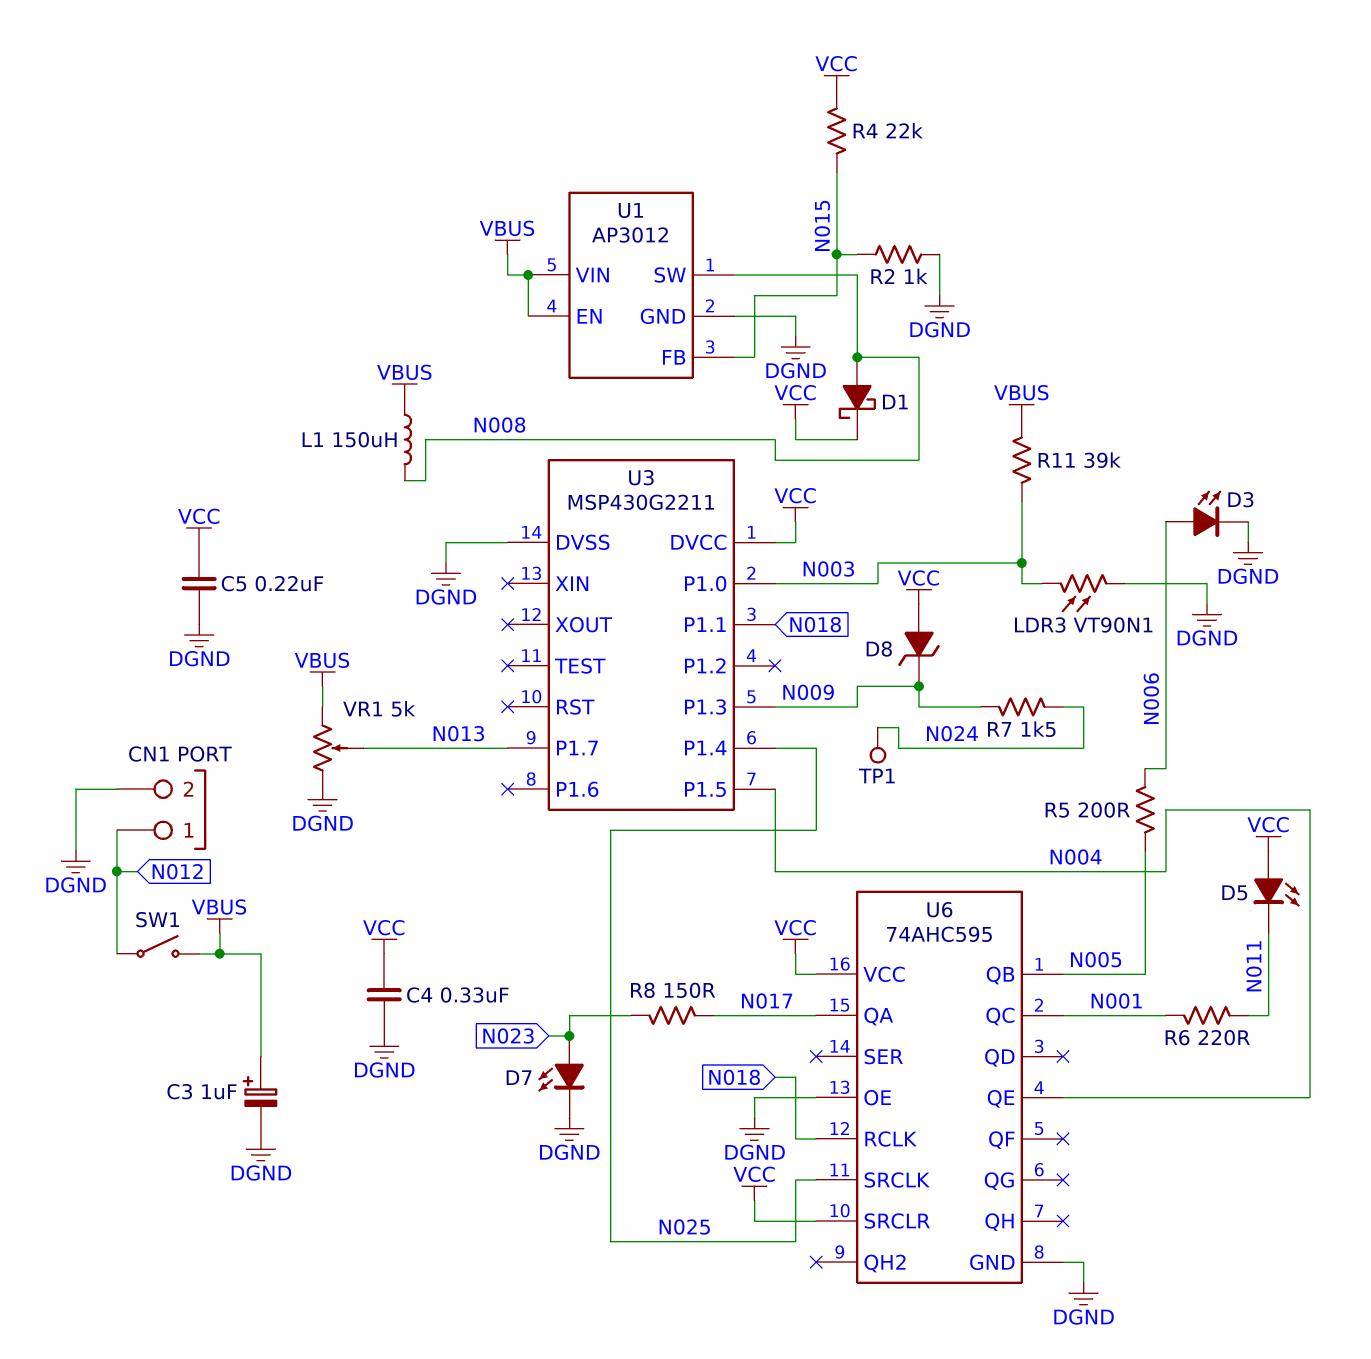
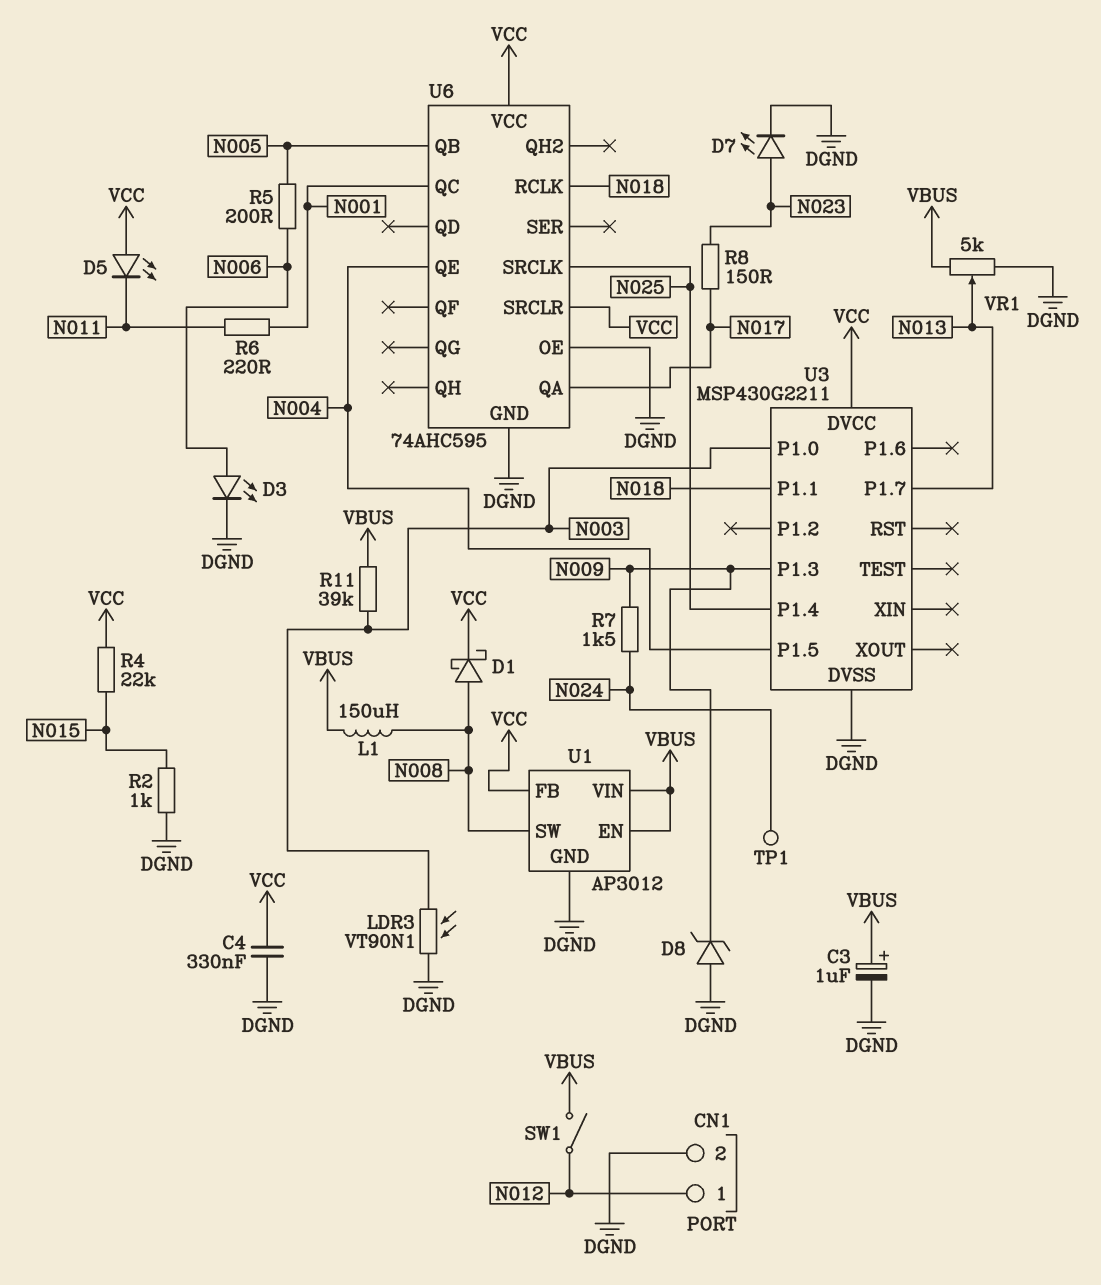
C5: 220nF (DGND, VCC) -> none
D8: zener (A VCC, K N009) -> zener (A DGND, K N009)
U1 pin FB: N015 -> VCC

